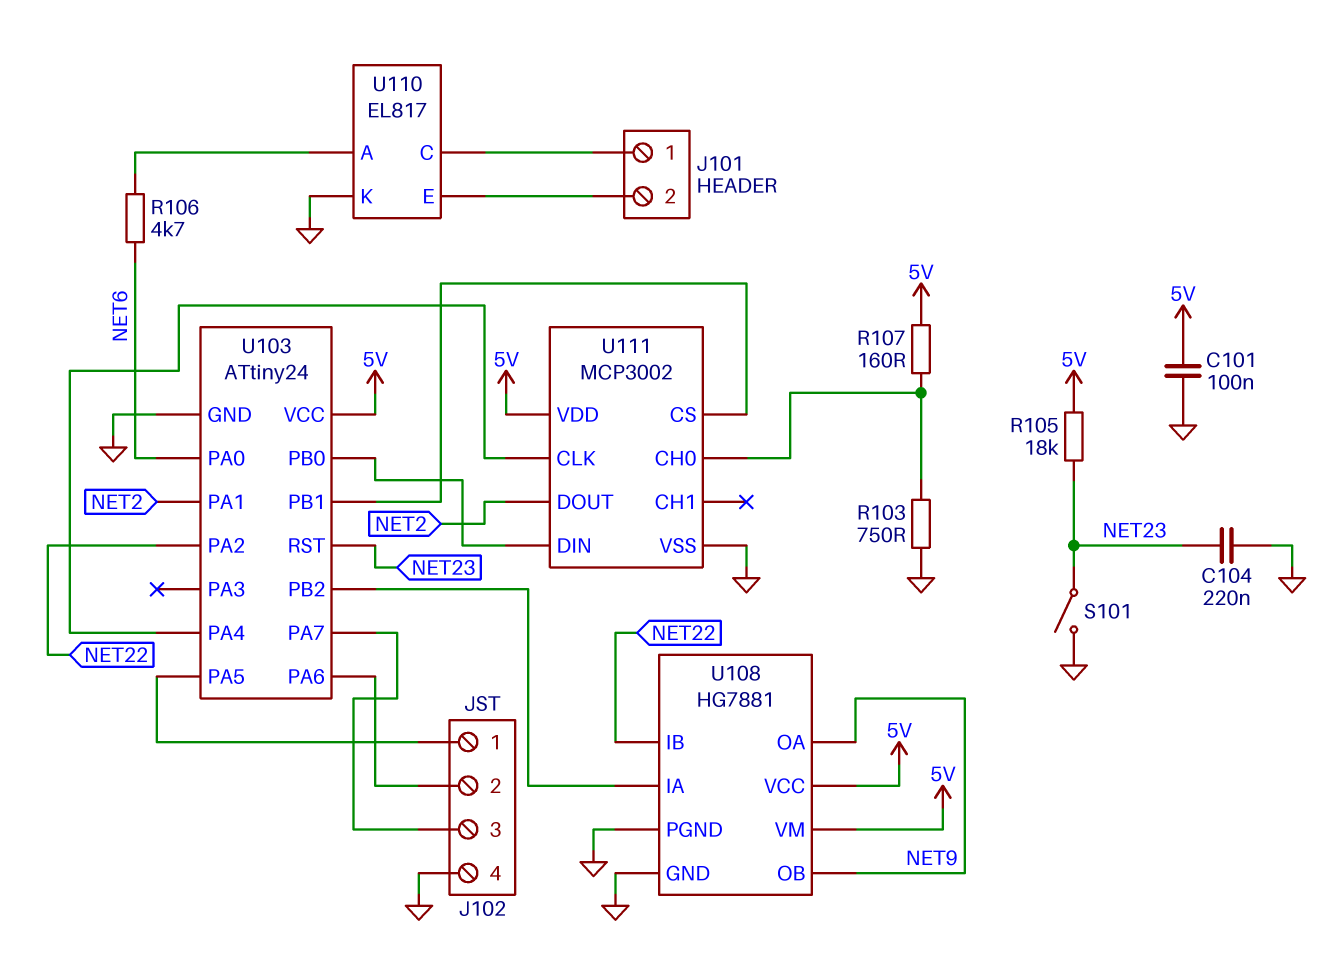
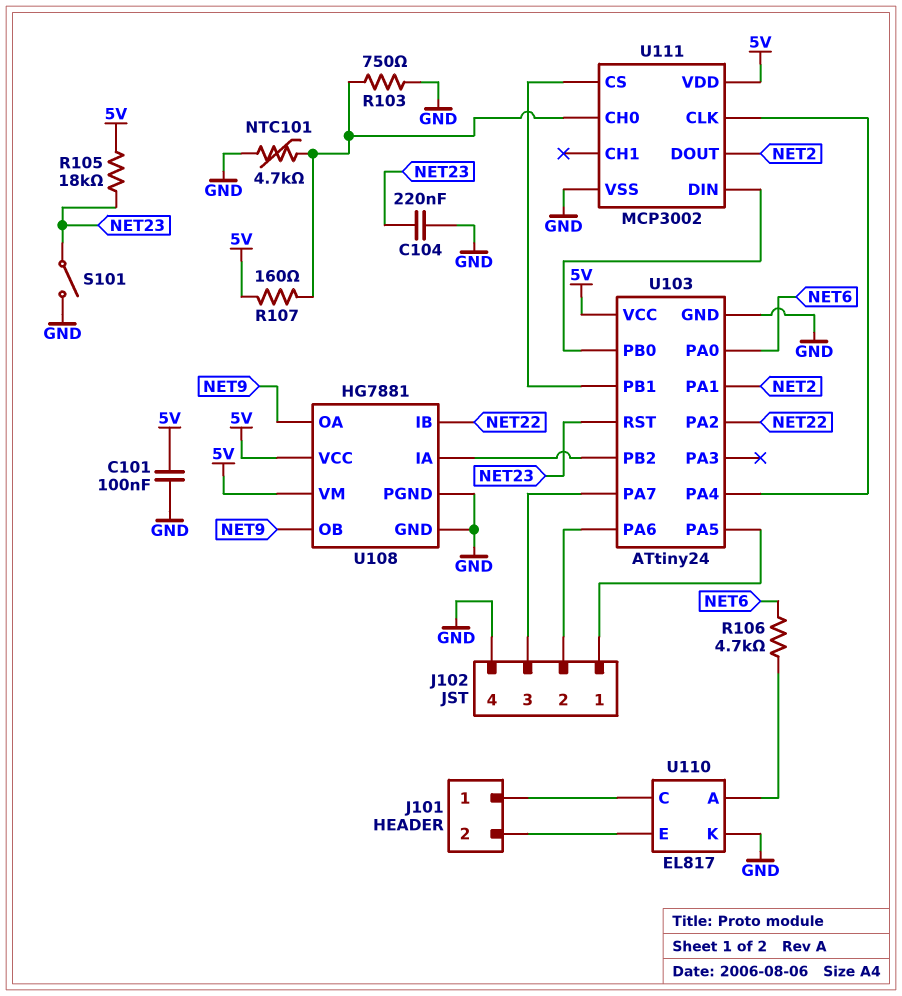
NTC101: none -> 4.7k (GND, U111/CH0)

